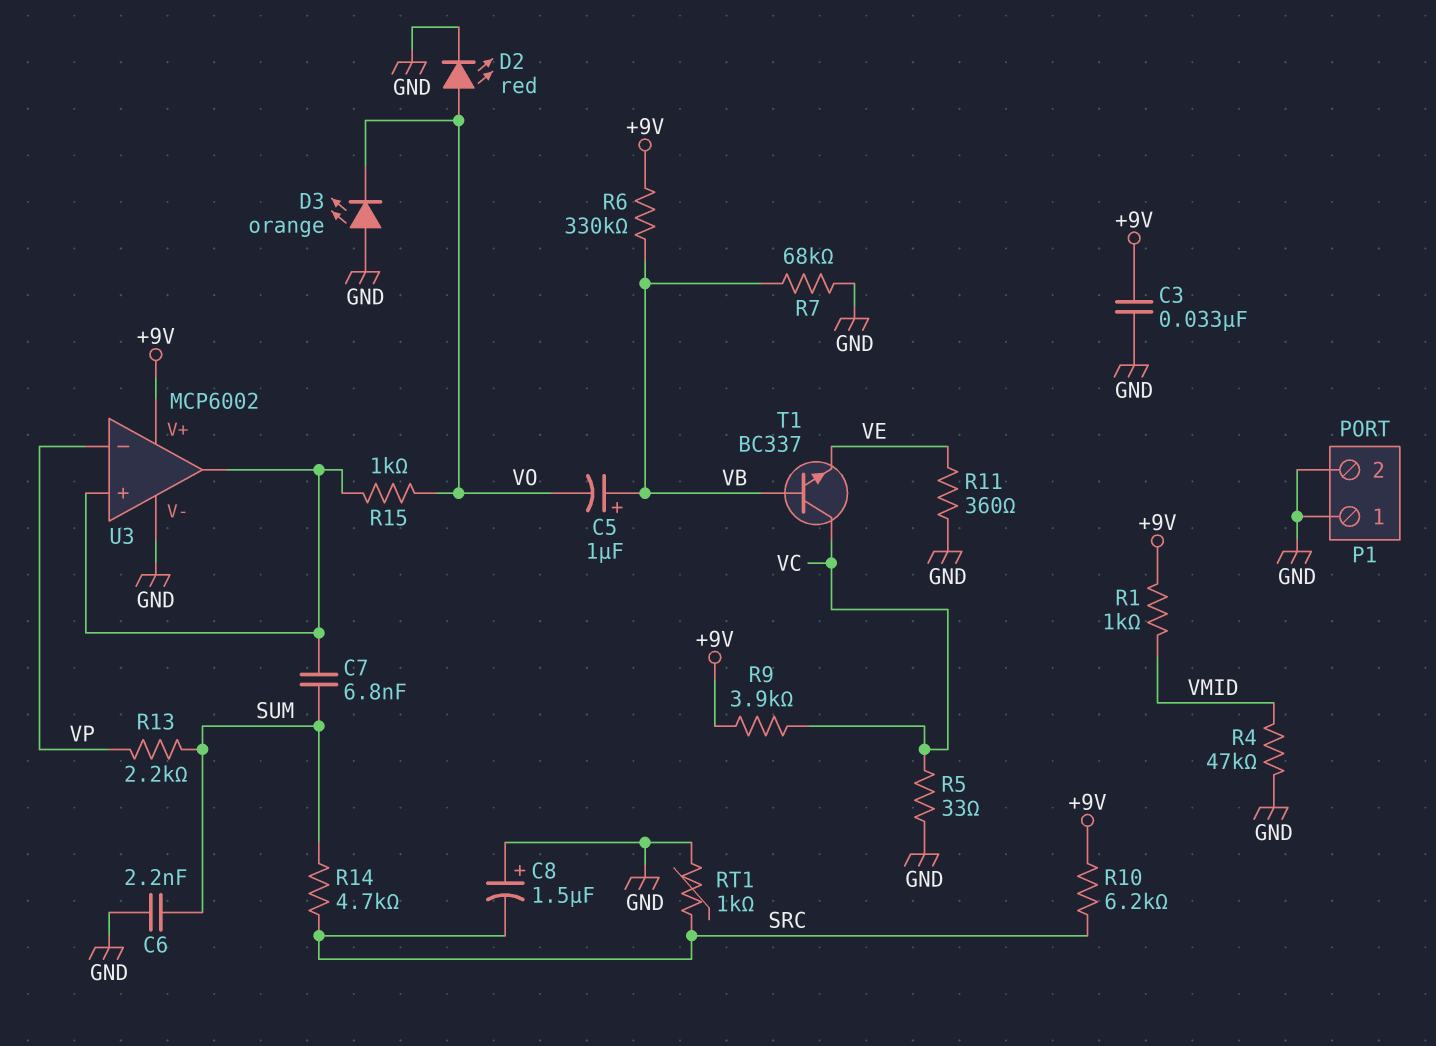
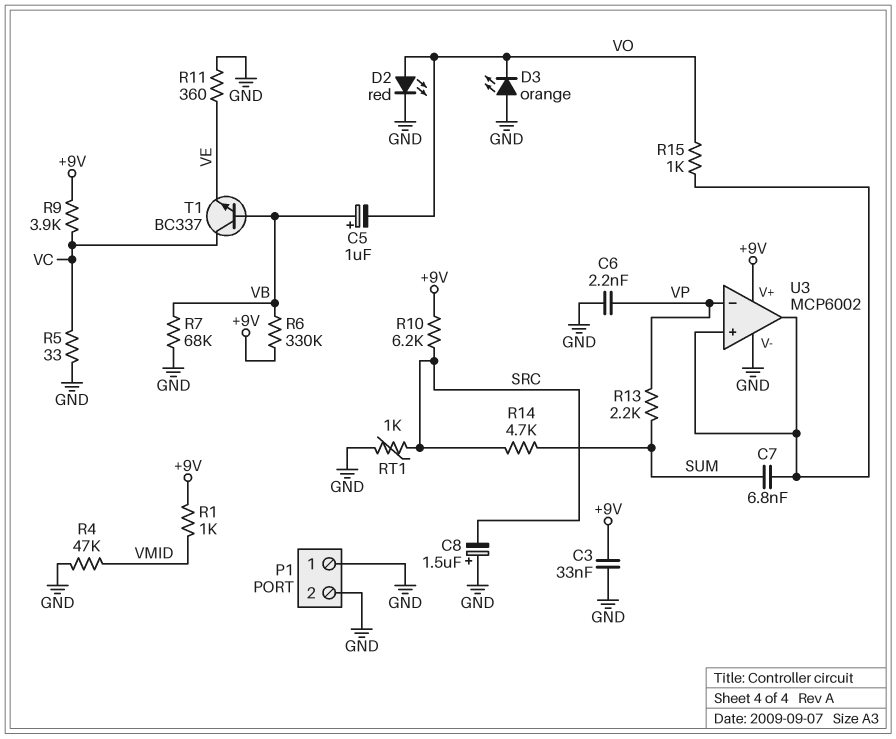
C6: 2.2nF (GND, SUM) -> 2.2nF (GND, VP)

